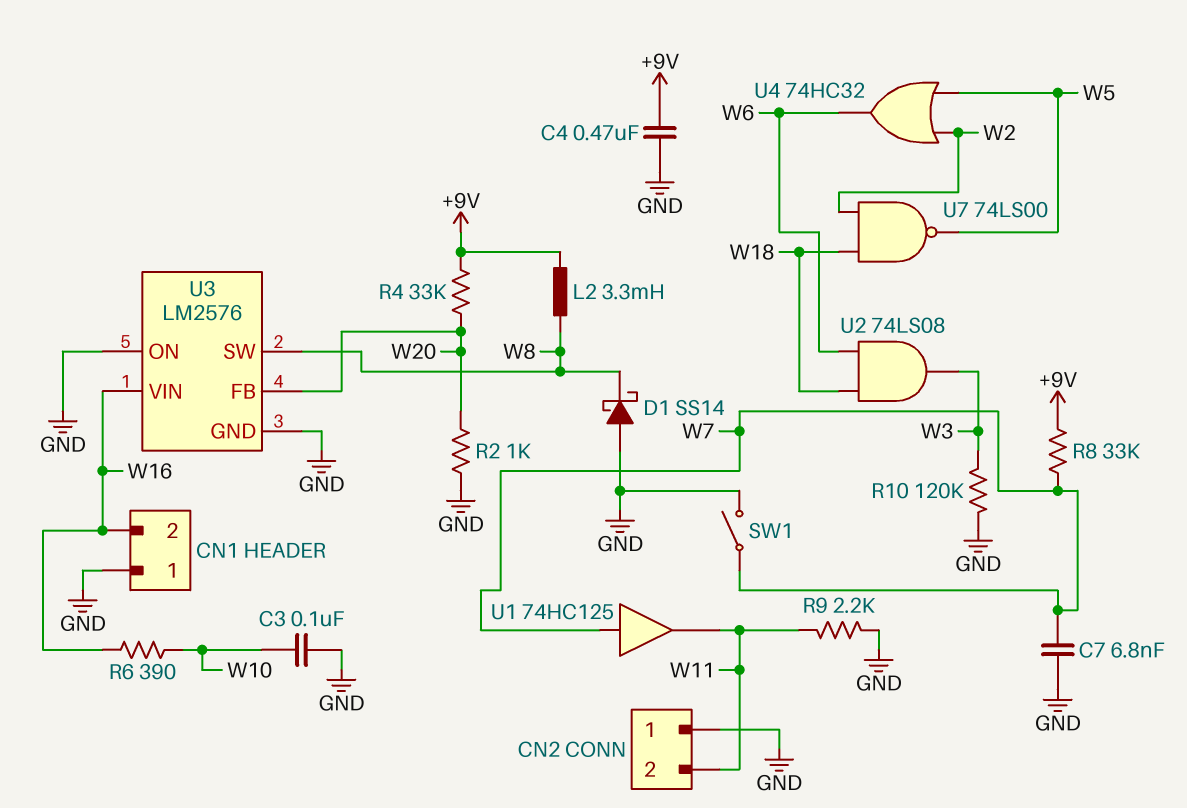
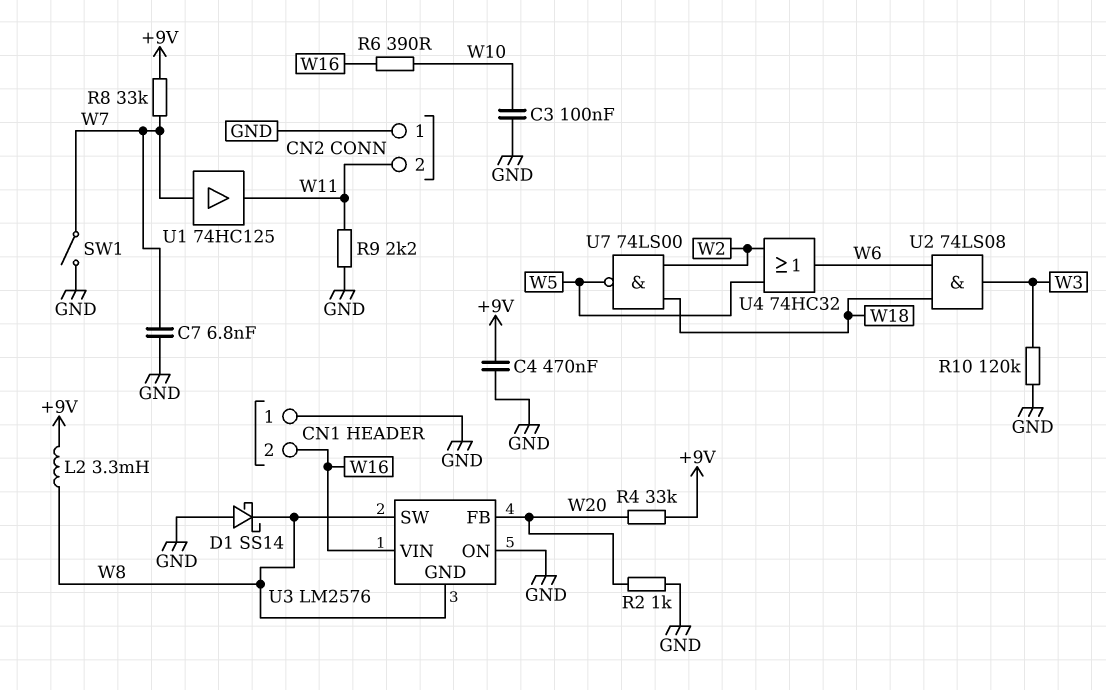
U3 pin GND: GND -> W8

